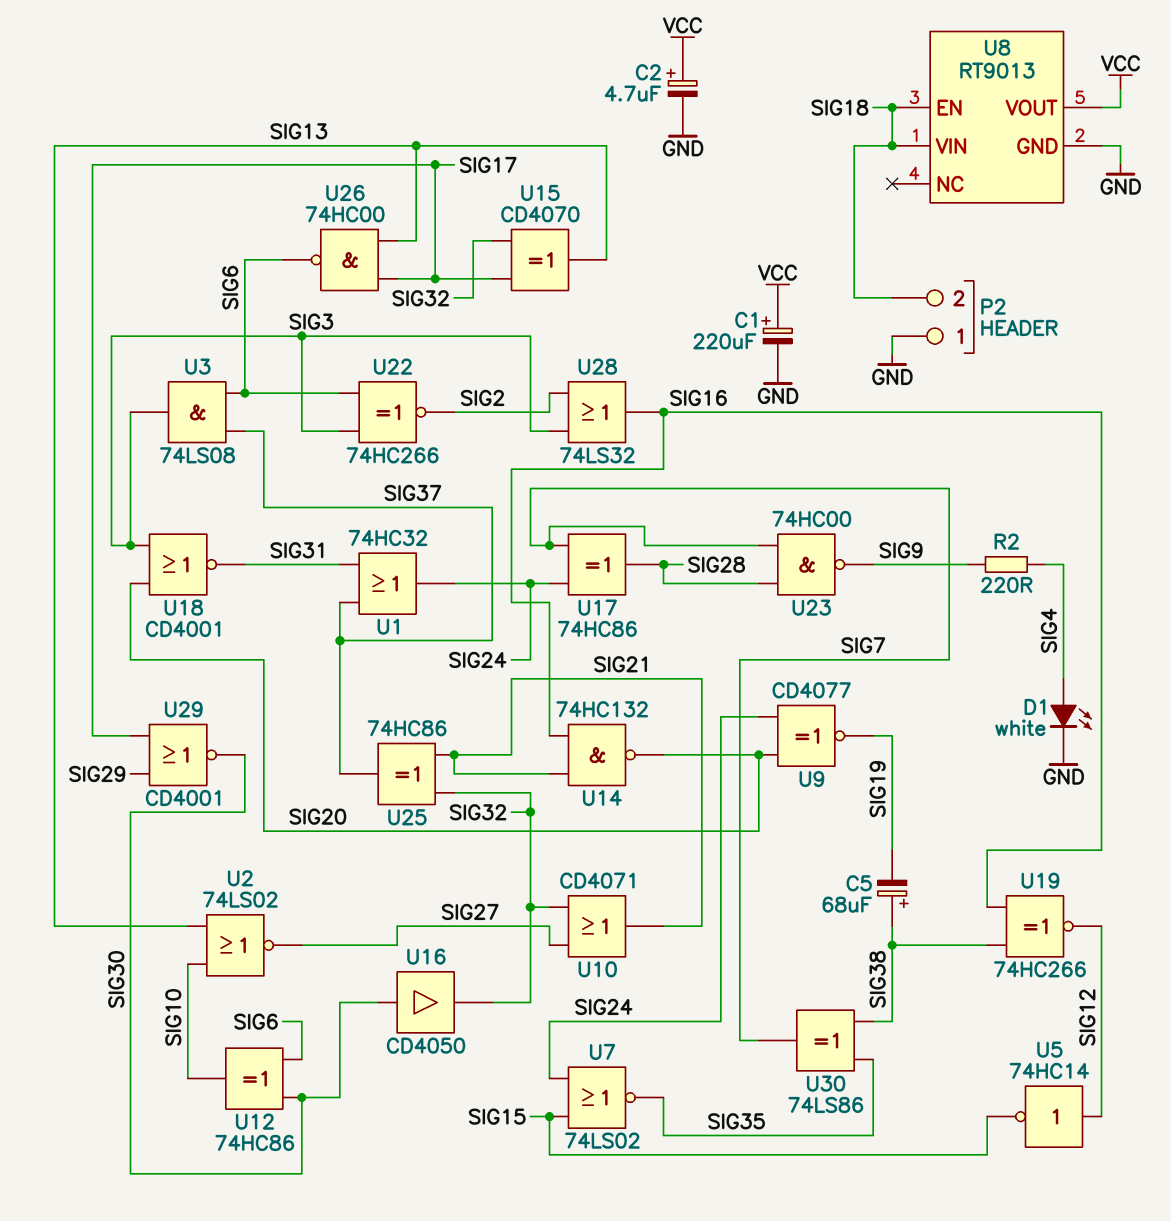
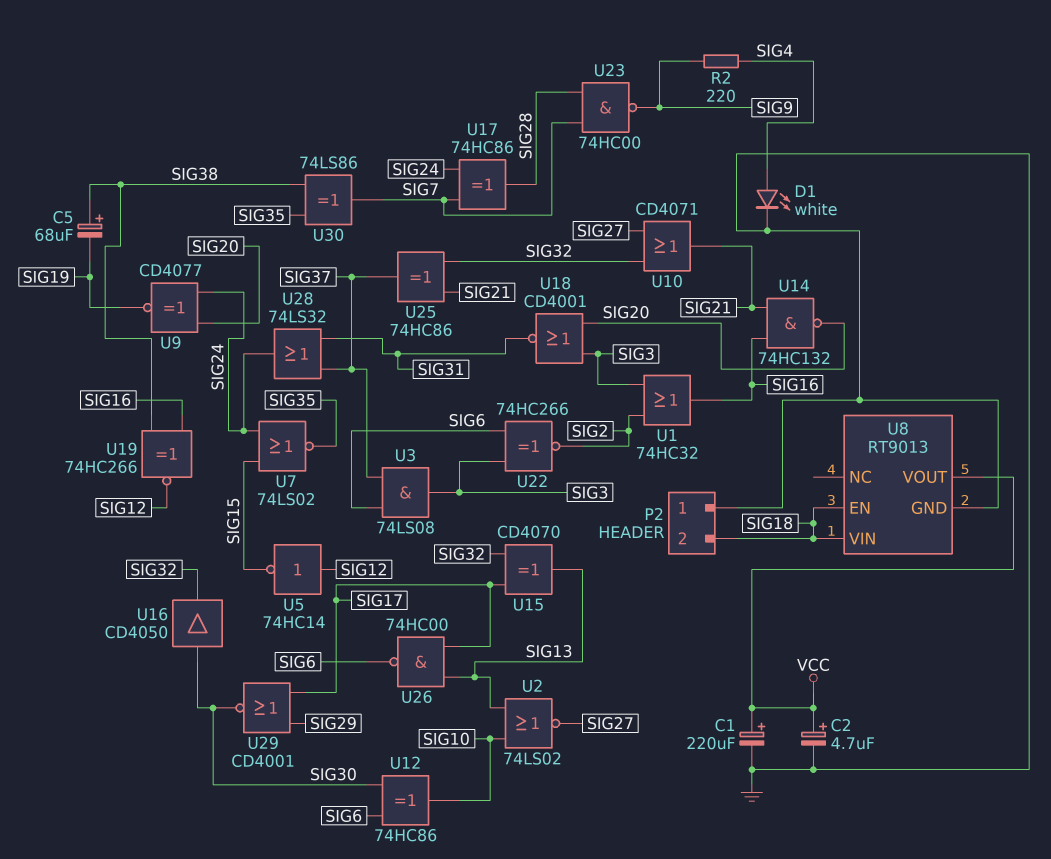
U1: OR 74HC32 (in SIG31, in SIG37, out SIG24) -> OR 74HC32 (in SIG2, in SIG3, out SIG16)
U28: OR 74LS32 (in SIG2, in SIG3, out SIG16) -> OR 74LS32 (in SIG31, in SIG37, out SIG24)

